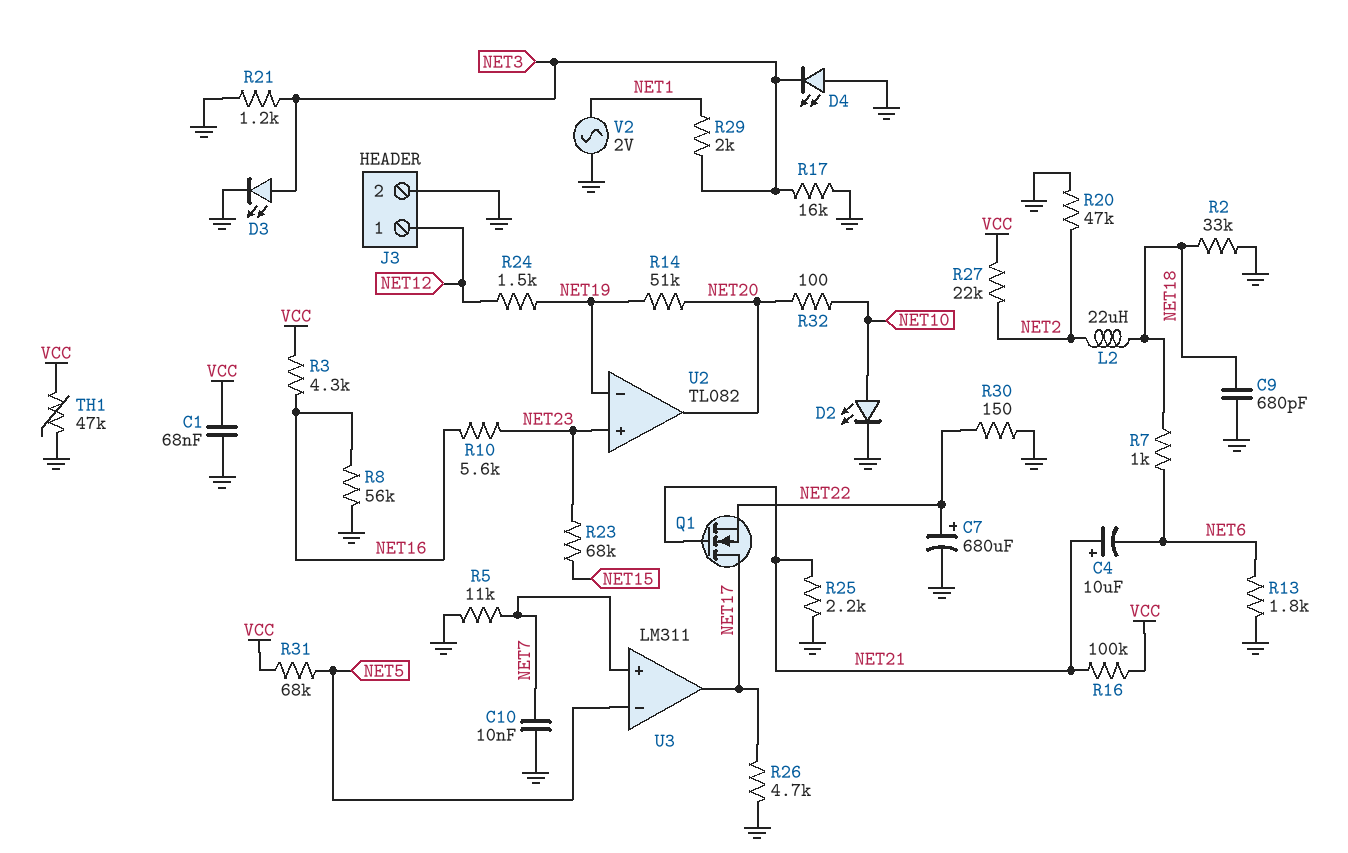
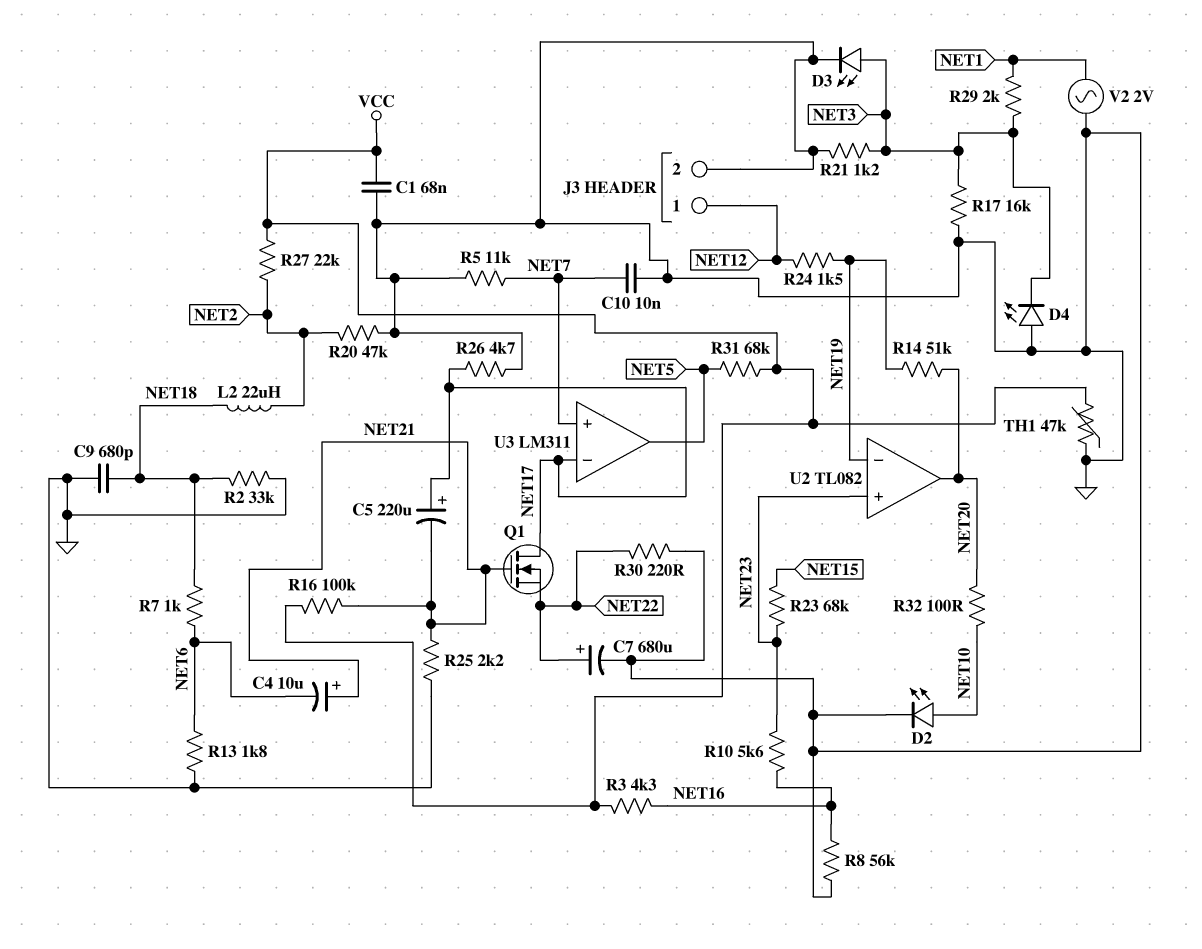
C5: none -> 220uF (plus NET17, minus NET21)
R30: 150 (GND, NET22) -> 220 (GND, NET22)
U3 pin in-: NET5 -> NET17
U3 pin out: NET17 -> NET5

